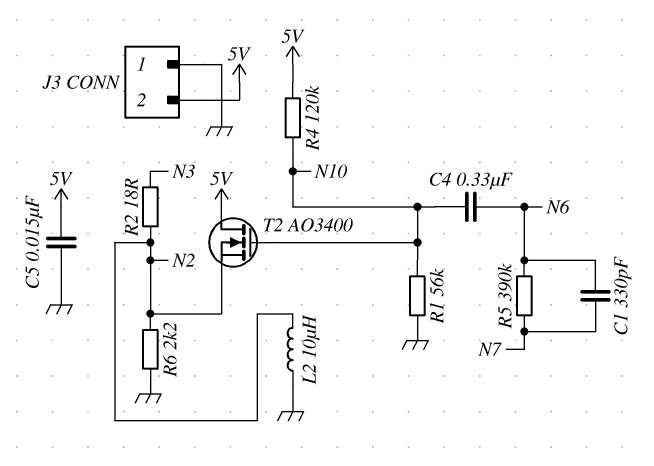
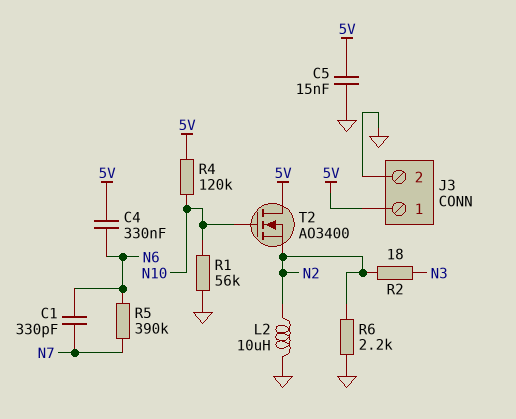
C4: 330nF (N6, N10) -> 330nF (5V, N6)
J3 pin 1: GND -> 5V
J3 pin 2: 5V -> GND

